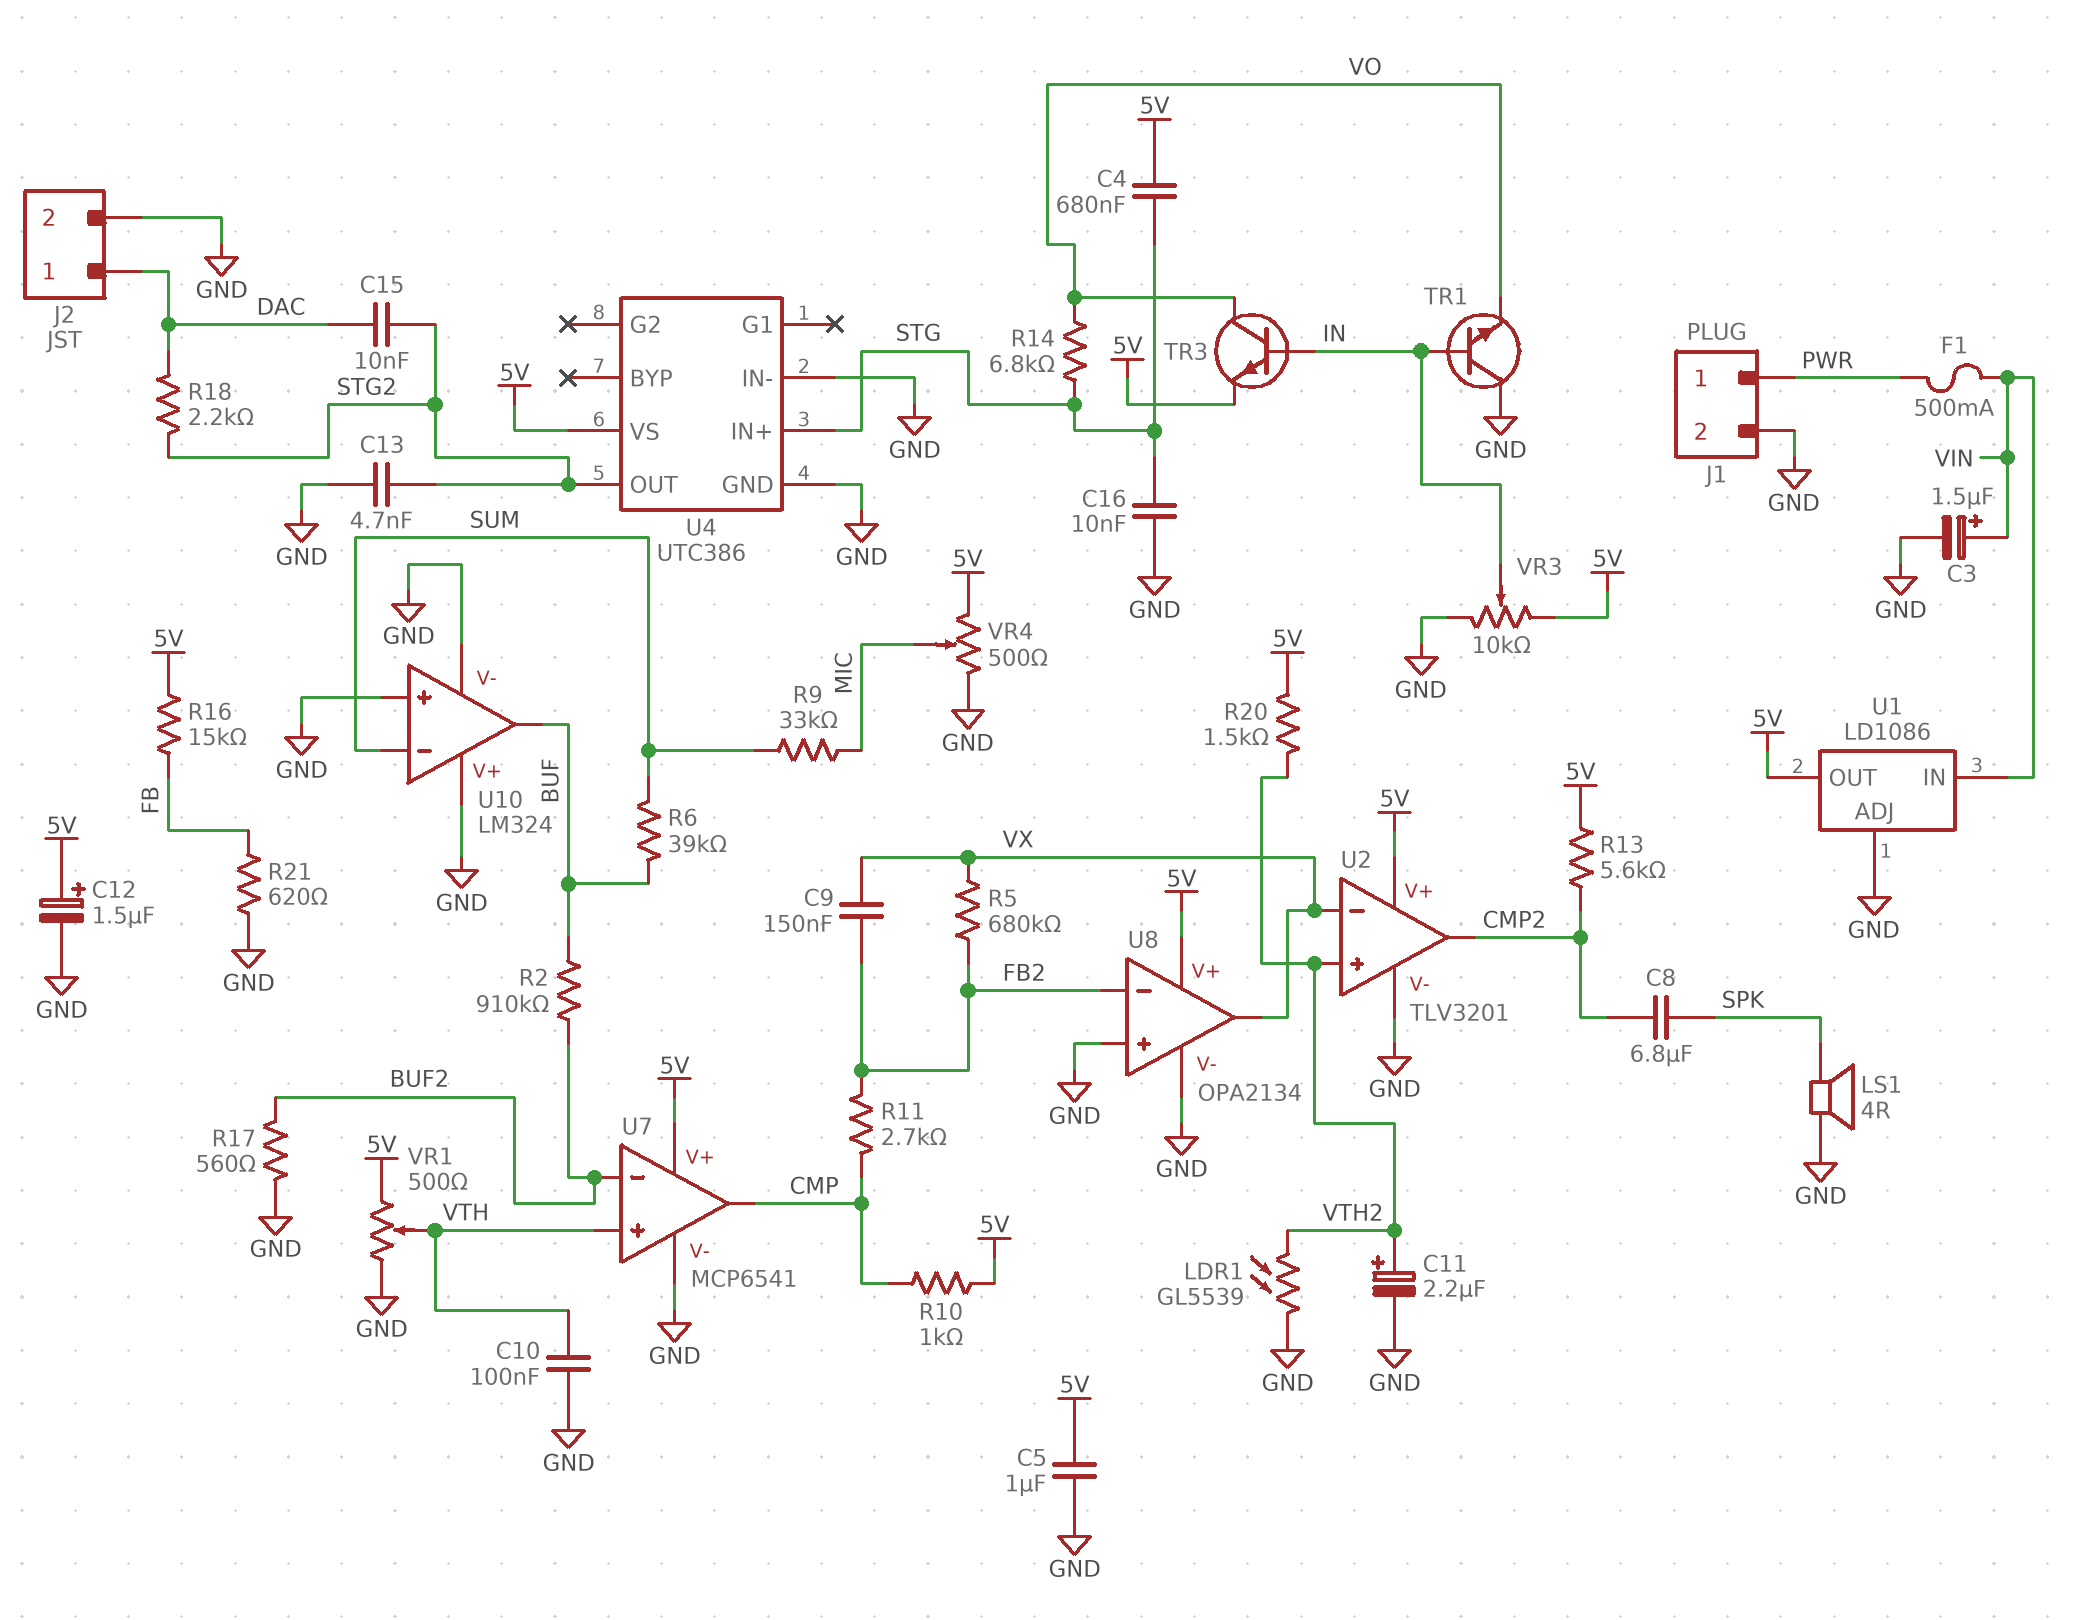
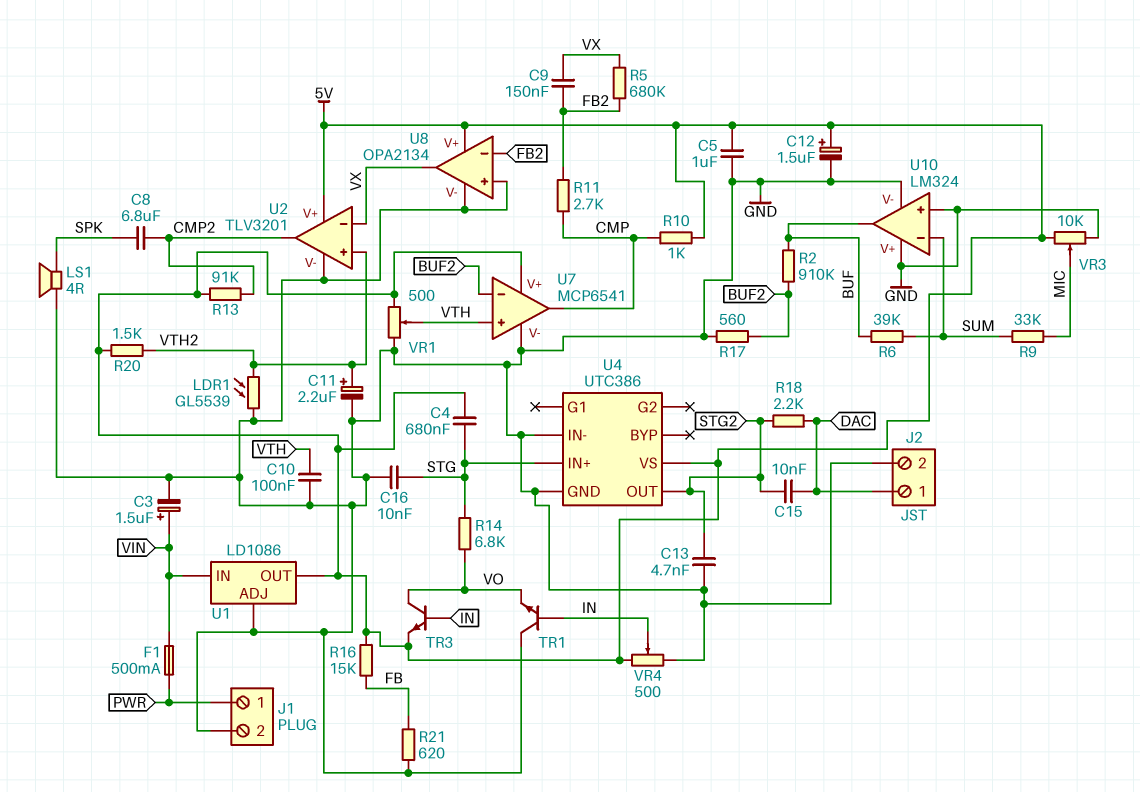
R13: 5.6k (5V, CMP2) -> 91k (5V, CMP2)
VR3: 10k (5V, GND, wiper IN) -> 10k (5V, GND, wiper MIC)
VR4: 500 (5V, GND, wiper MIC) -> 500 (5V, GND, wiper IN)

